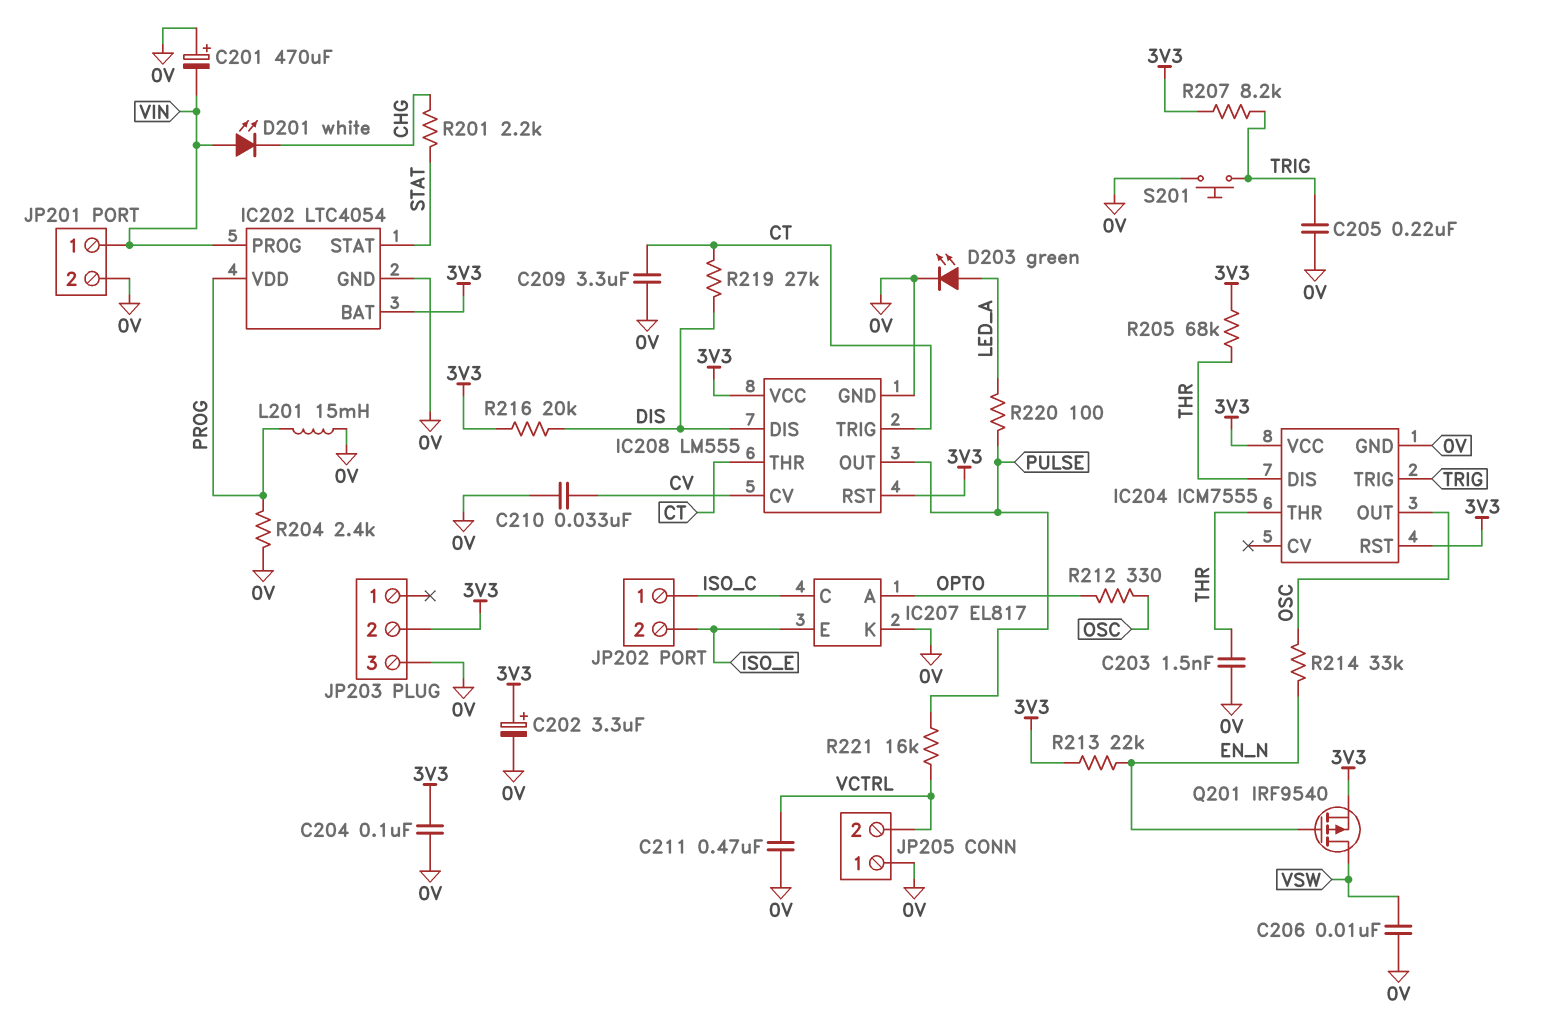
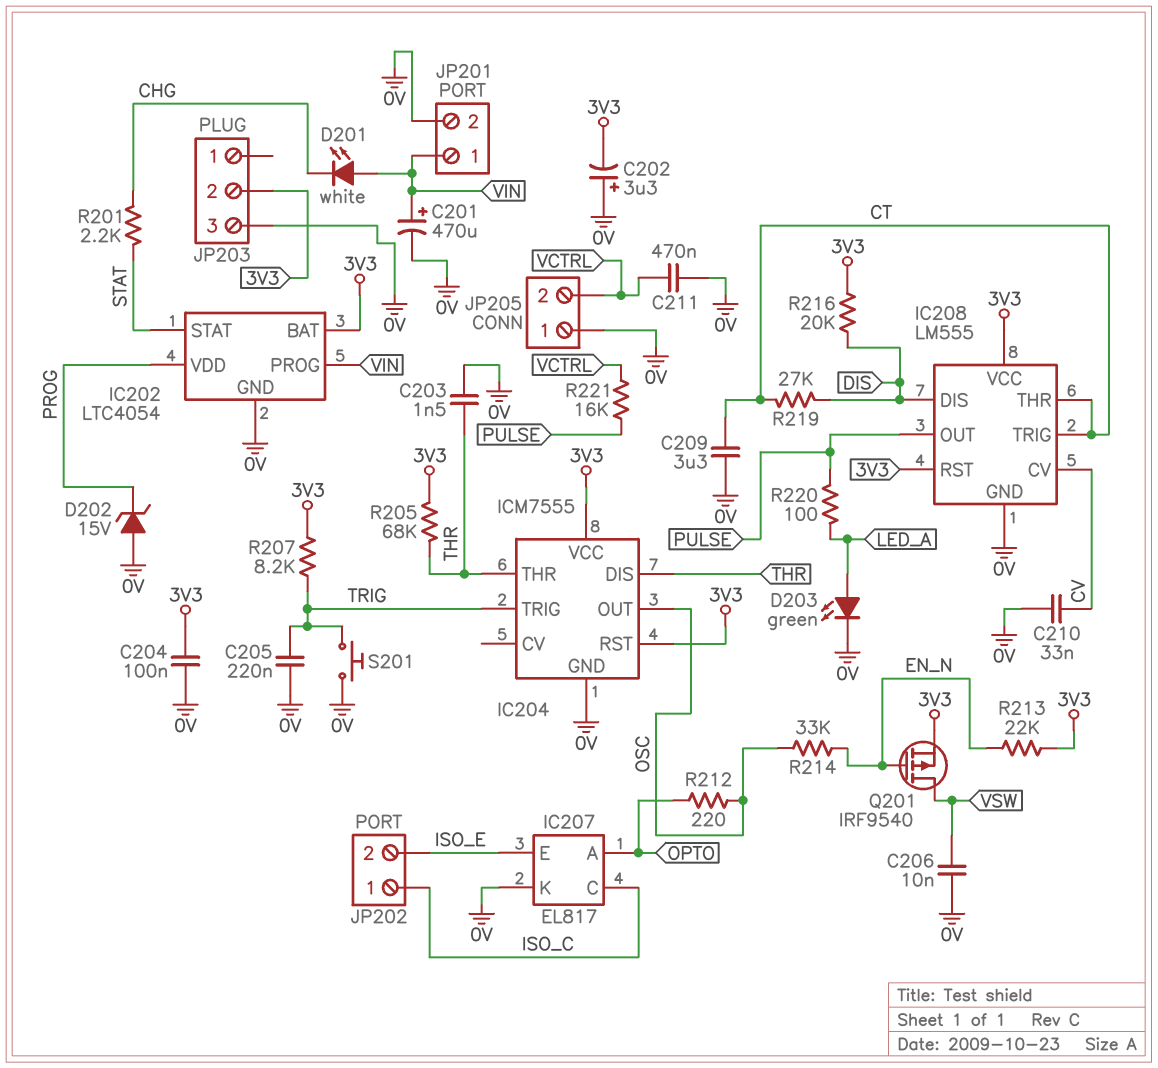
C201: 470uF (plus 0V, minus VIN) -> 470uF (plus VIN, minus 0V)
C202: 3.3uF (plus 3V3, minus 0V) -> 3.3uF (plus 0V, minus 3V3)
D202: none -> zener 15V (A 0V, K PROG)
L201: 15mH (0V, PROG) -> none
R204: 2.4k (0V, PROG) -> none
R212: 330 (OPTO, OSC) -> 220 (OPTO, OSC)

